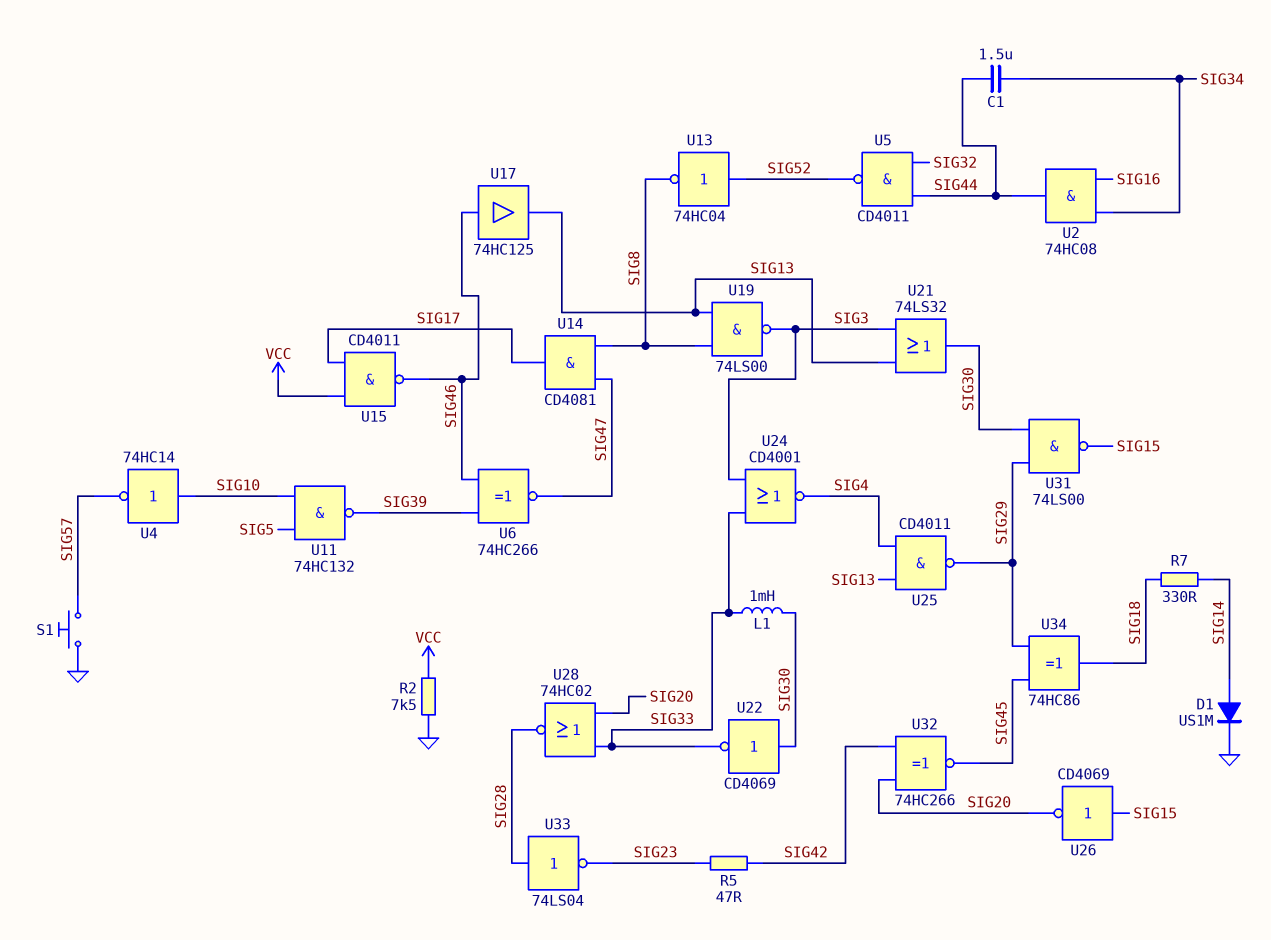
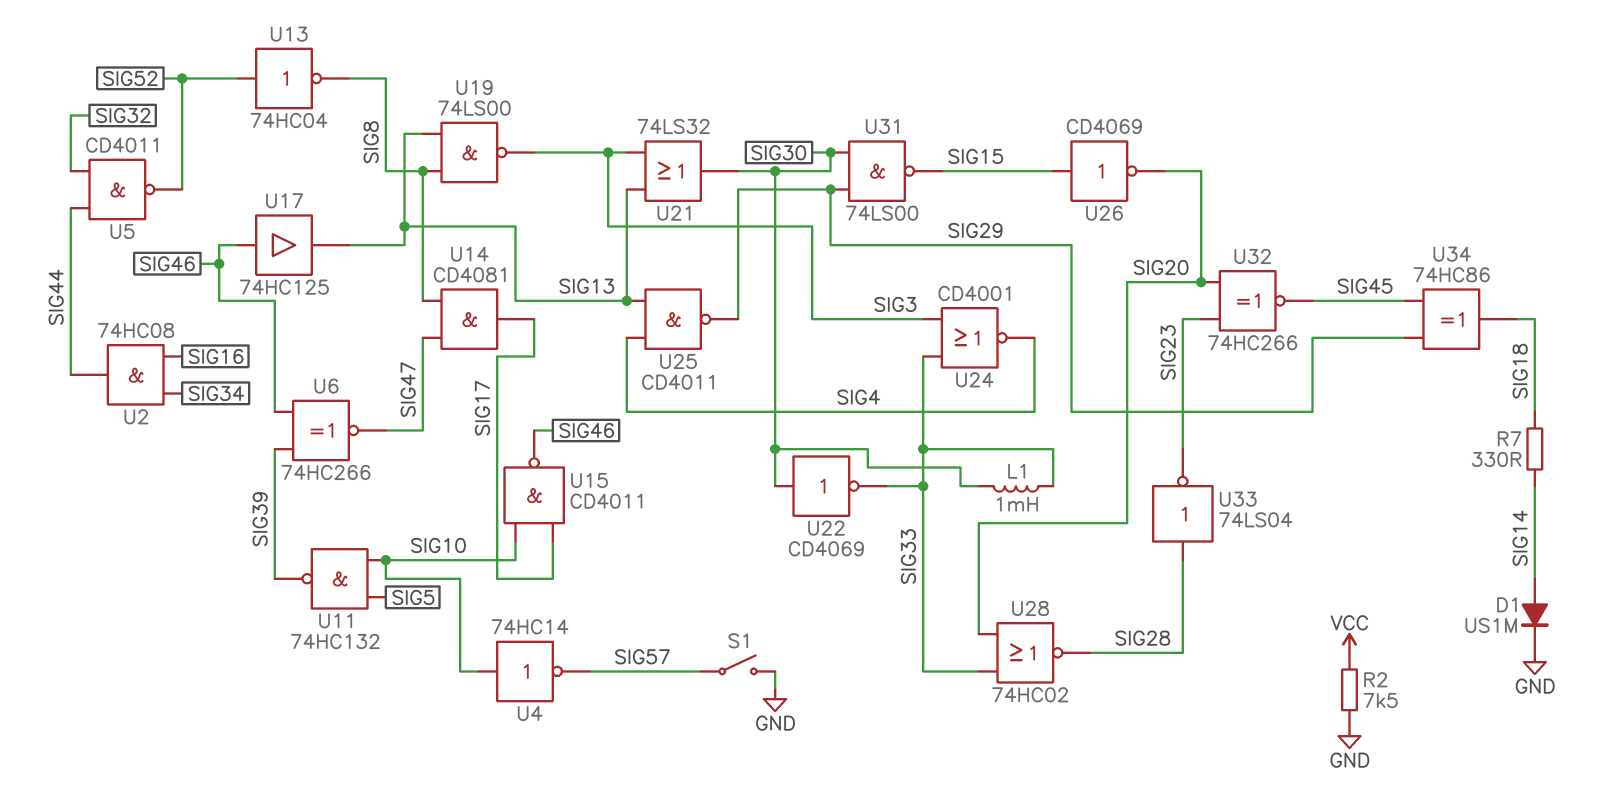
C1: 1.5uF (SIG34, SIG44) -> none
R5: 47 (SIG23, SIG42) -> none
S1: button (GND, SIG57) -> switch (GND, SIG57)
U15: NAND CD4011 (in SIG17, in VCC, out SIG46) -> NAND CD4011 (in SIG10, in SIG17, out SIG46)
U32: XNOR 74HC266 (in SIG20, in SIG42, out SIG45) -> XNOR 74HC266 (in SIG20, in SIG23, out SIG45)

